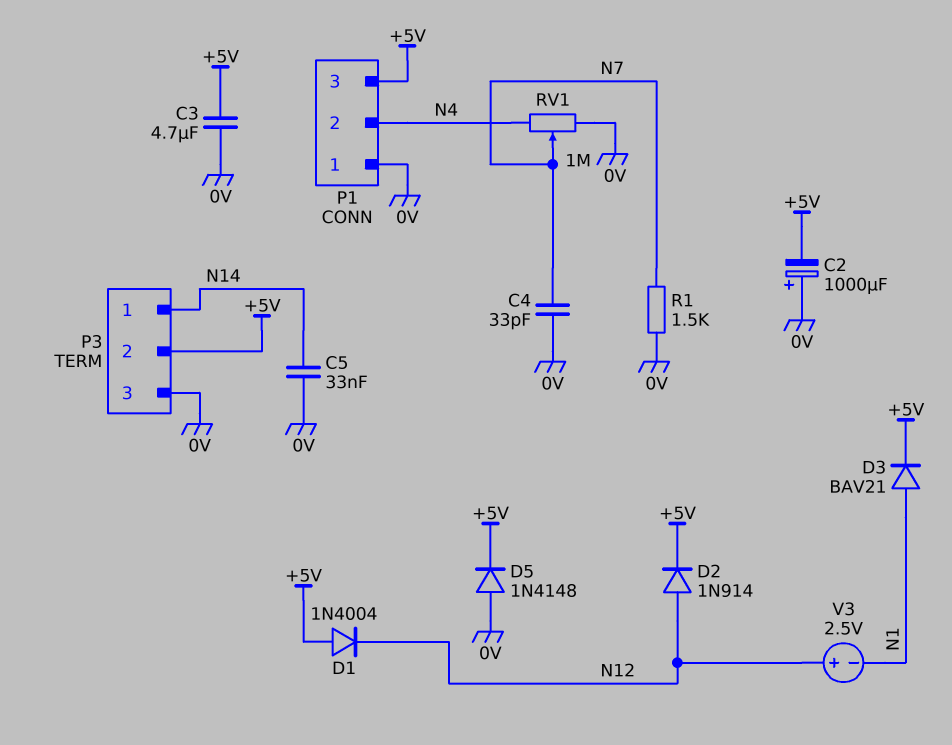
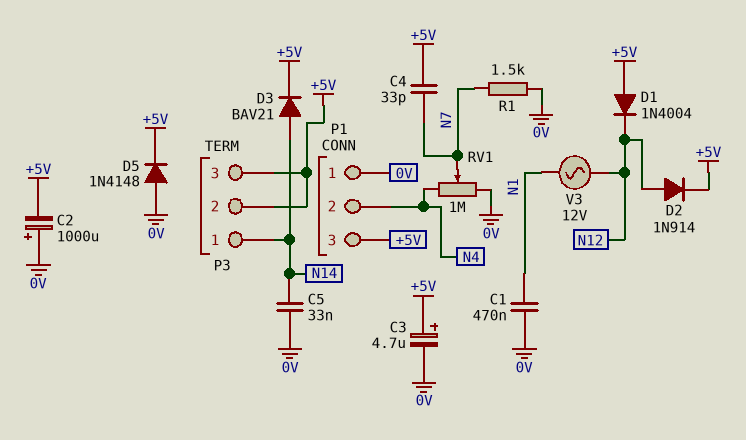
C1: none -> 470nF (0V, N1)
C3: 4.7uF (+5V, 0V) -> 4.7uF (plus +5V, minus 0V)
C4: 33pF (0V, N7) -> 33pF (+5V, N7)
D3: diode BAV21 (A N1, K +5V) -> diode BAV21 (A N14, K +5V)
P3 pin 3: 0V -> +5V
V3: 2.5V (plus N12, minus N1) -> AC 12V (N1, N12)

